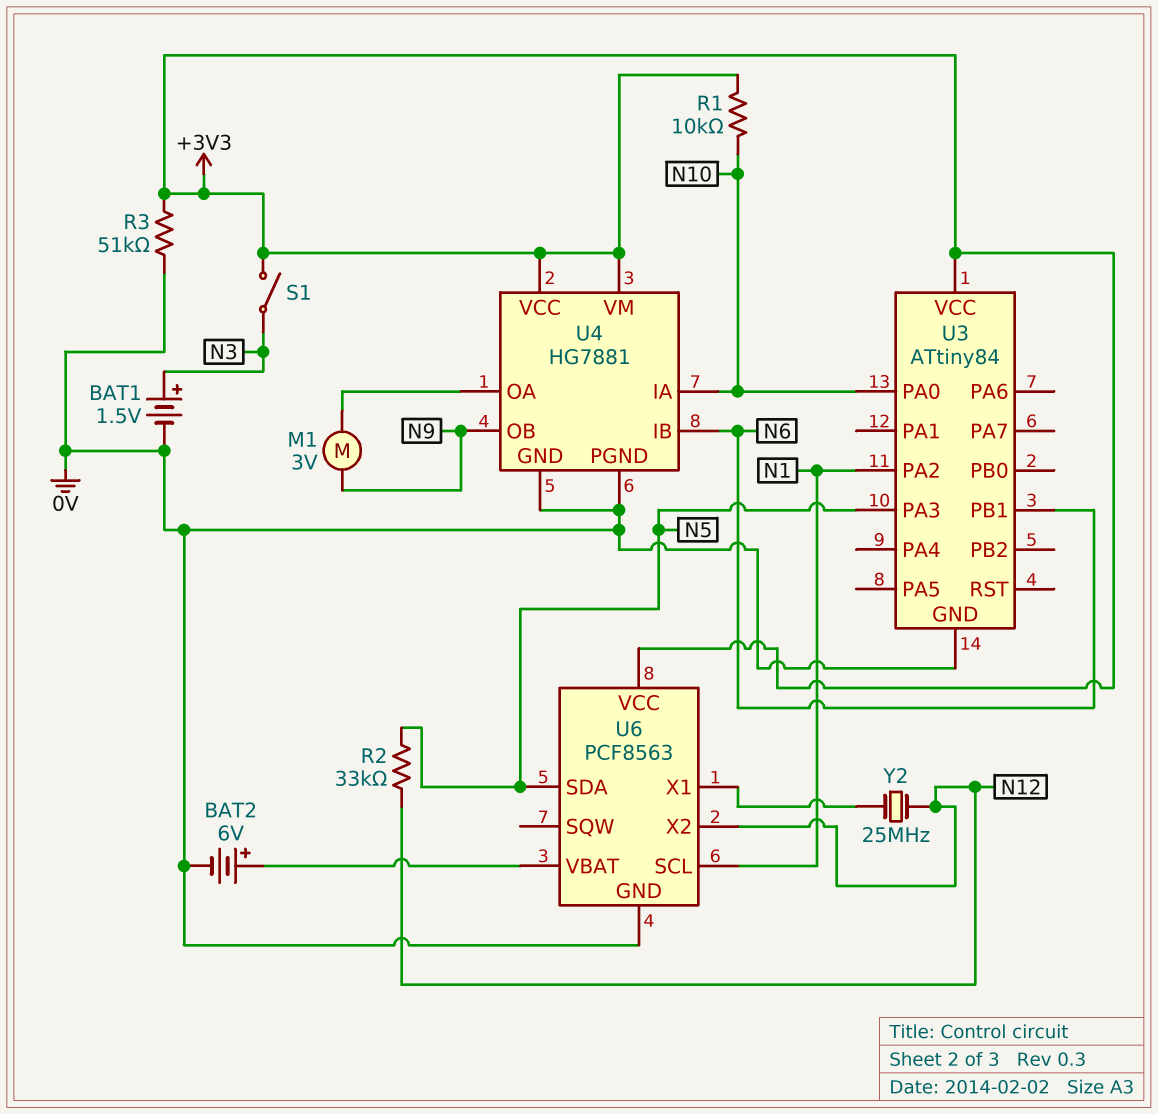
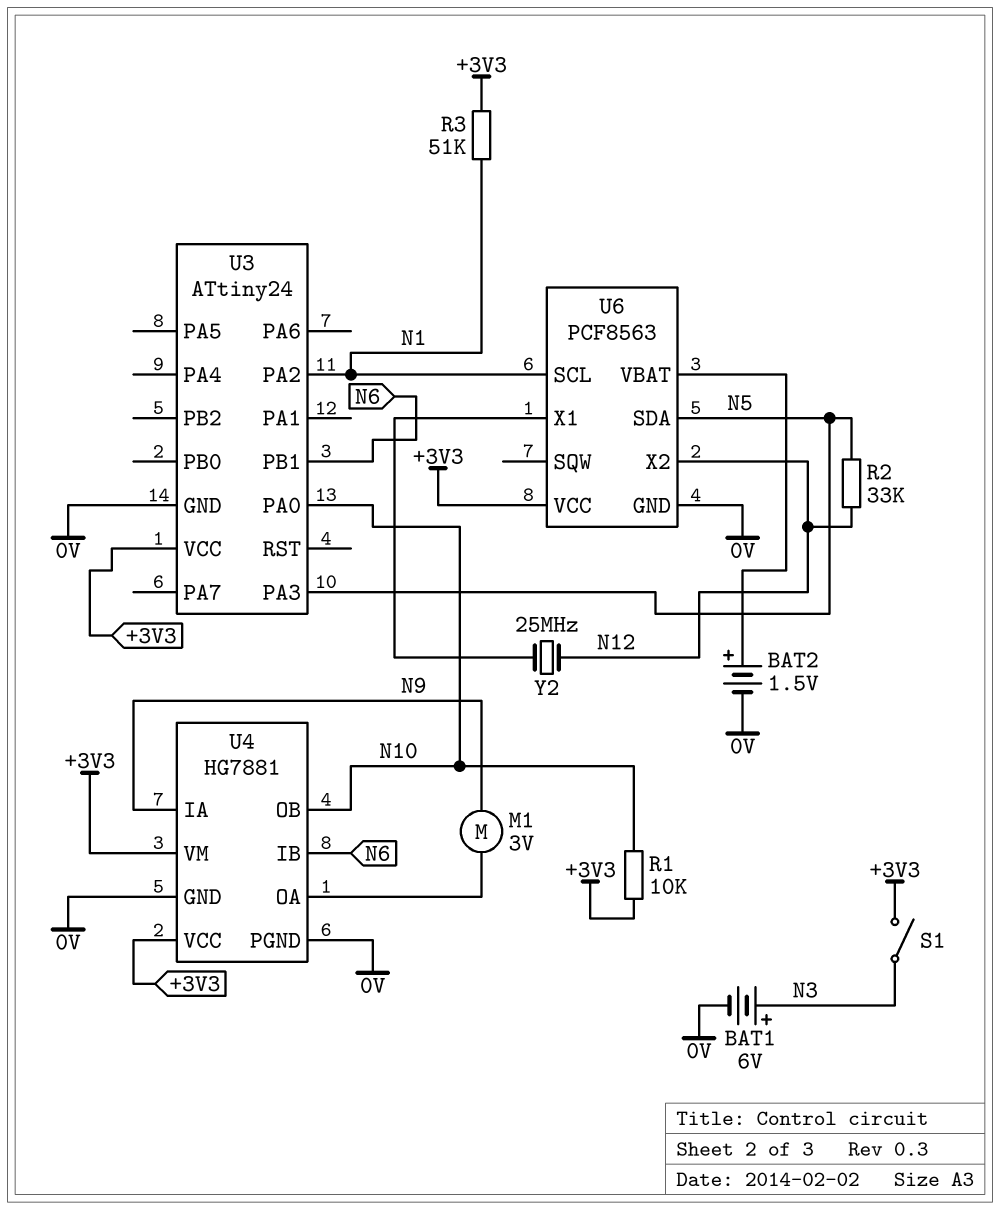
BAT1: 1.5V (plus N3, minus 0V) -> 6V (plus N3, minus 0V)
BAT2: 6V (plus U6/VBAT, minus 0V) -> 1.5V (plus U6/VBAT, minus 0V)
R3: 51k (+3V3, 0V) -> 51k (+3V3, N1)
U3: ATtiny84 -> ATtiny24
U4 pin IA: N10 -> N9
U4 pin OB: N9 -> N10

